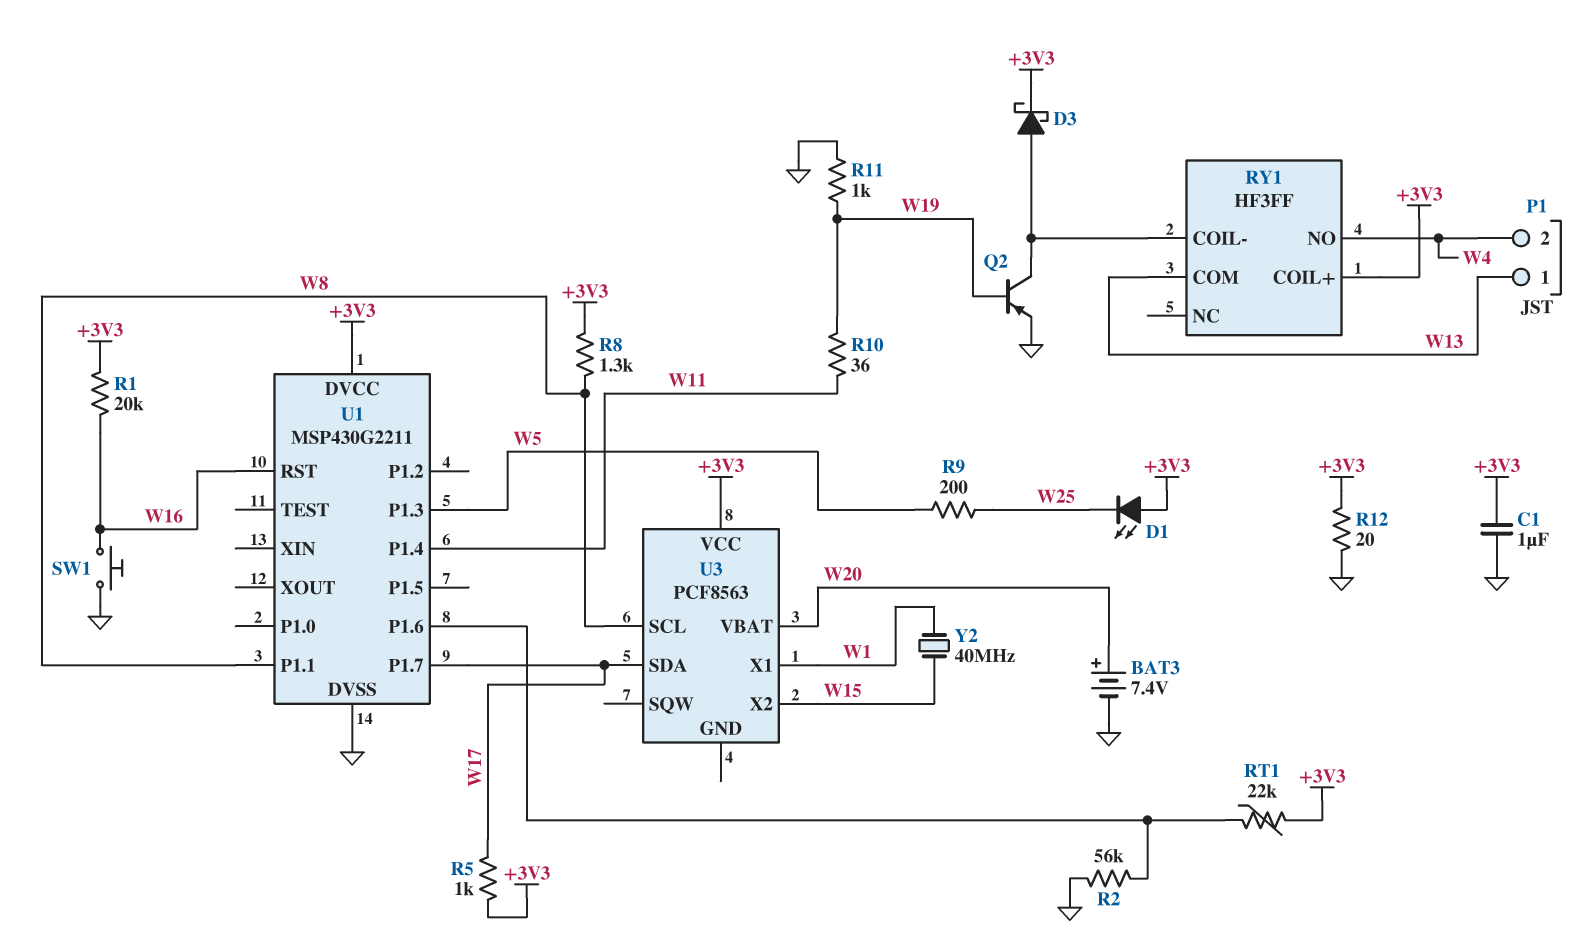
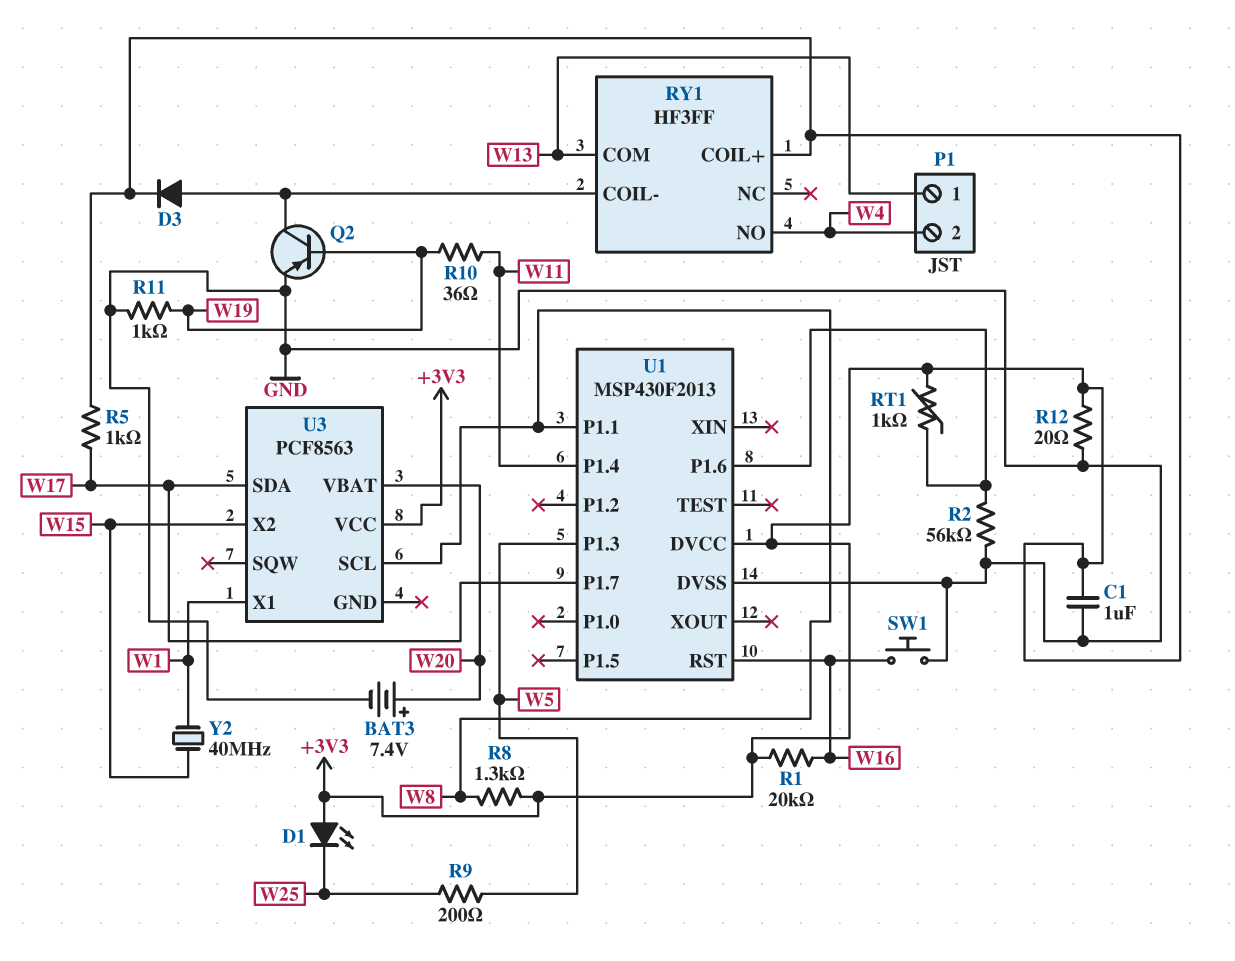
D3: schottky (A RY1/COIL-, K +3V3) -> diode (A RY1/COIL-, K +3V3)
RT1: 22k (+3V3, U1/P1.6) -> 1k (+3V3, U1/P1.6)
U1: MSP430G2211 -> MSP430F2013

